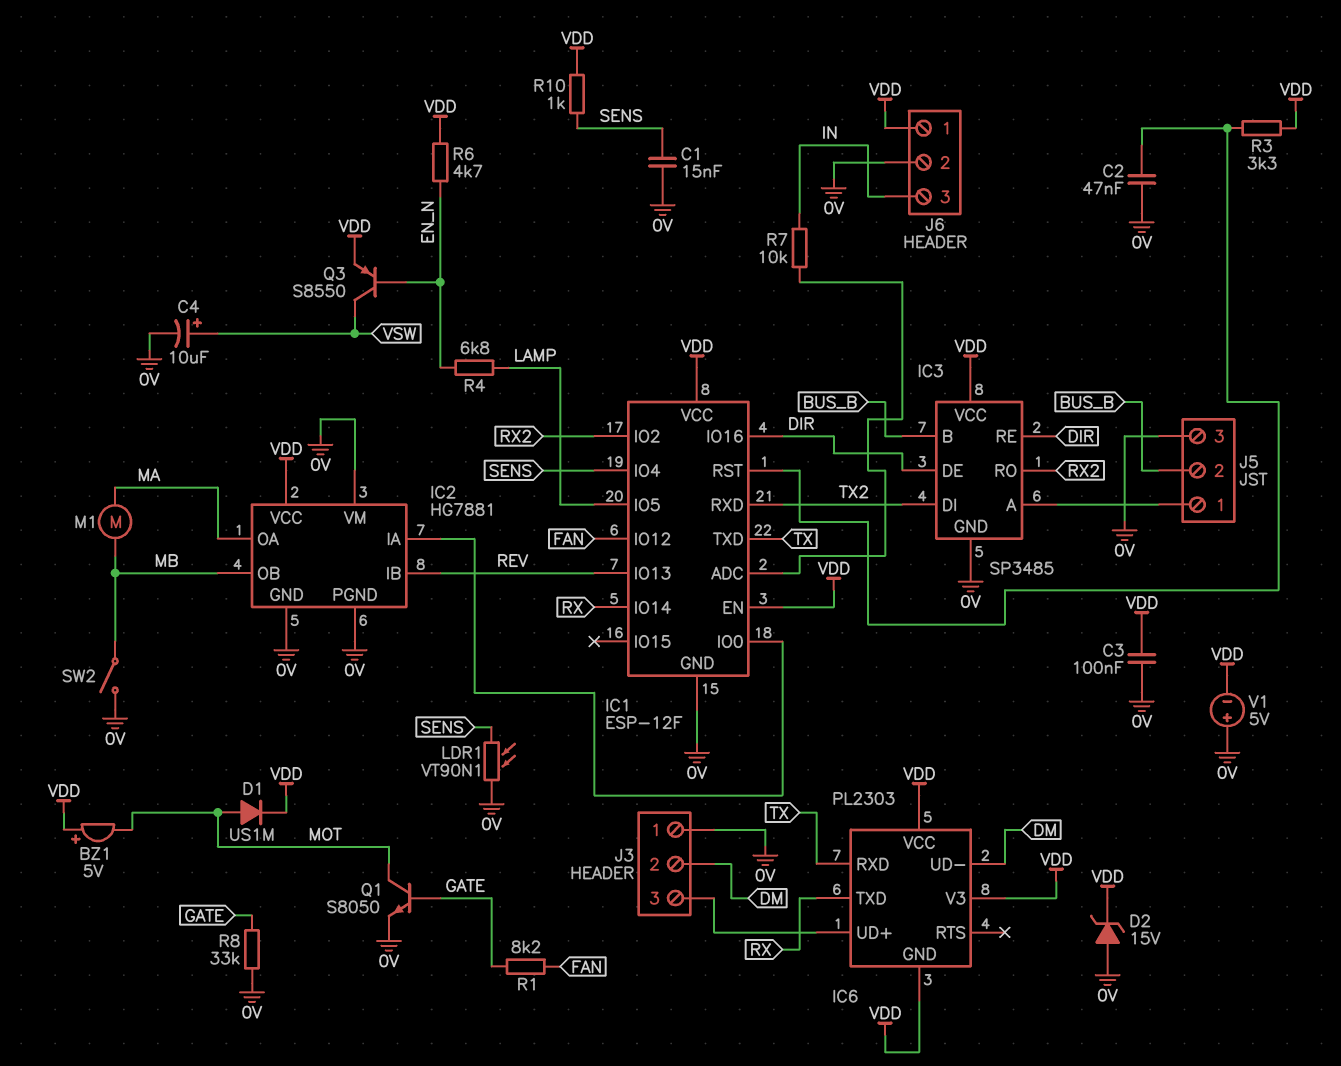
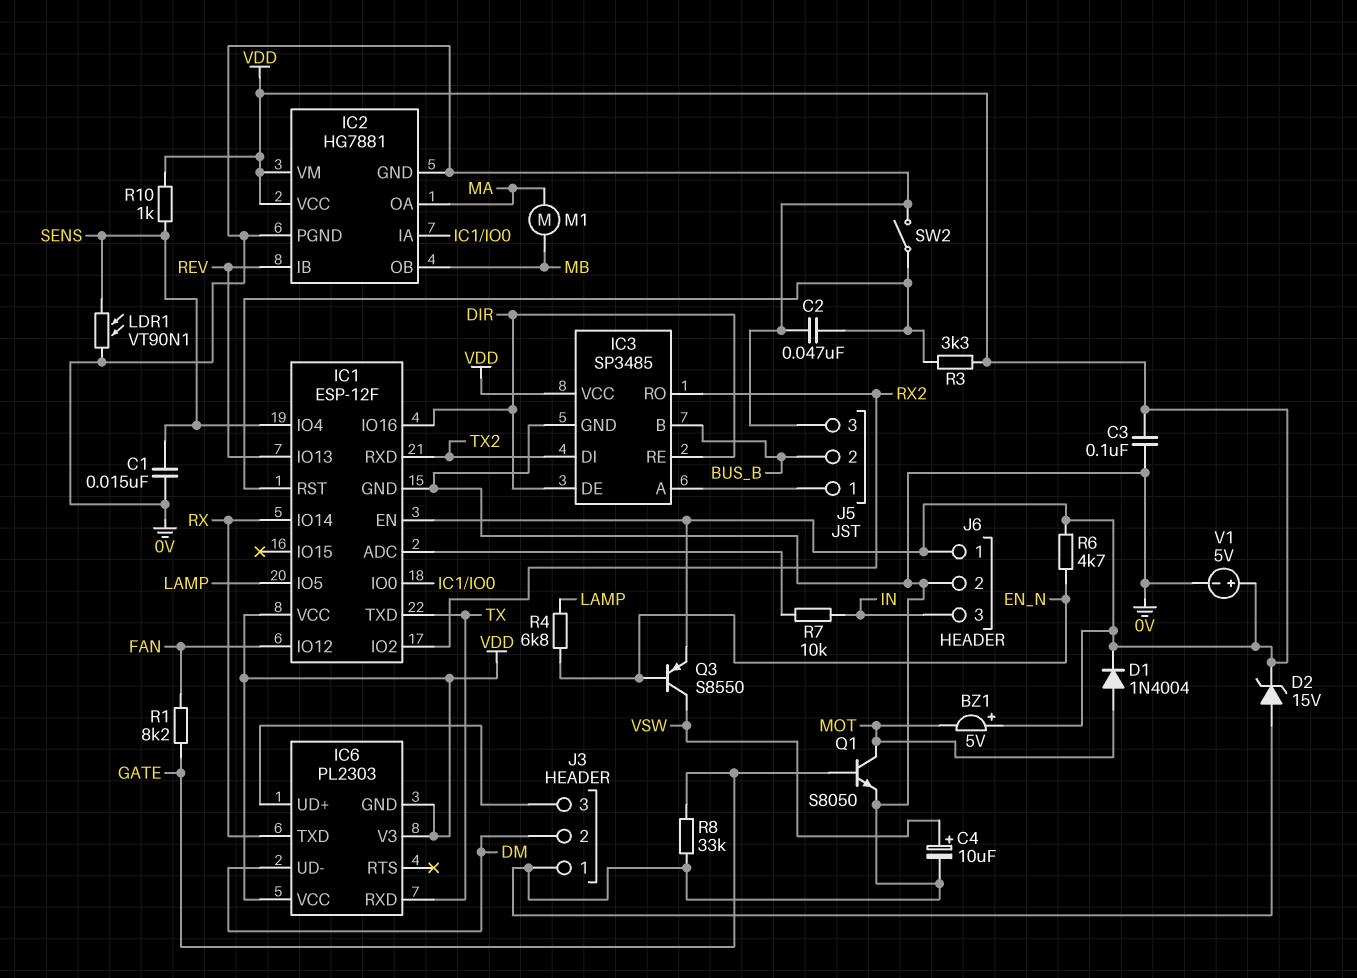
D1: diode US1M (A MOT, K VDD) -> diode 1N4004 (A MOT, K VDD)
IC2 pin VM: 0V -> VDD
SW2: switch (0V, MB) -> switch (0V, IC1/RST)
V1: 5V (plus 0V, minus VDD) -> 5V (plus VDD, minus 0V)

